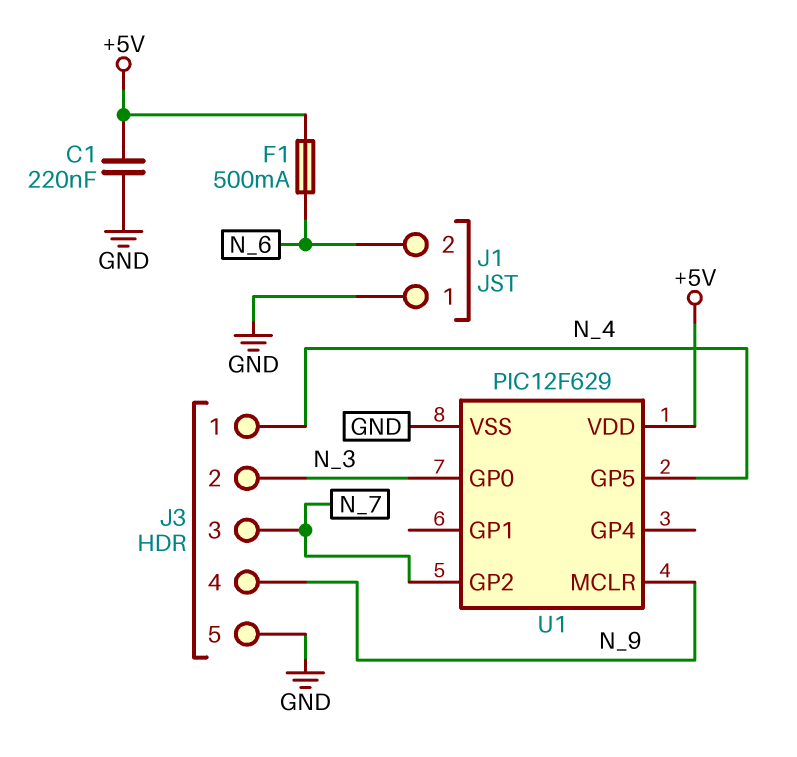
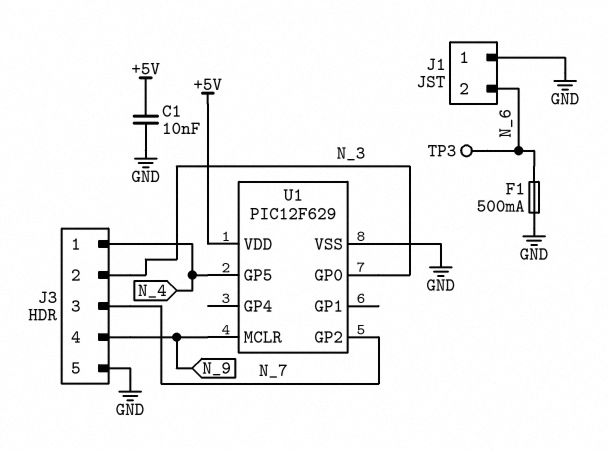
C1: 220nF (+5V, GND) -> 10nF (+5V, GND)
F1: 500mA (+5V, N_6) -> 500mA (GND, N_6)
TP3: none -> test point (N_6)

